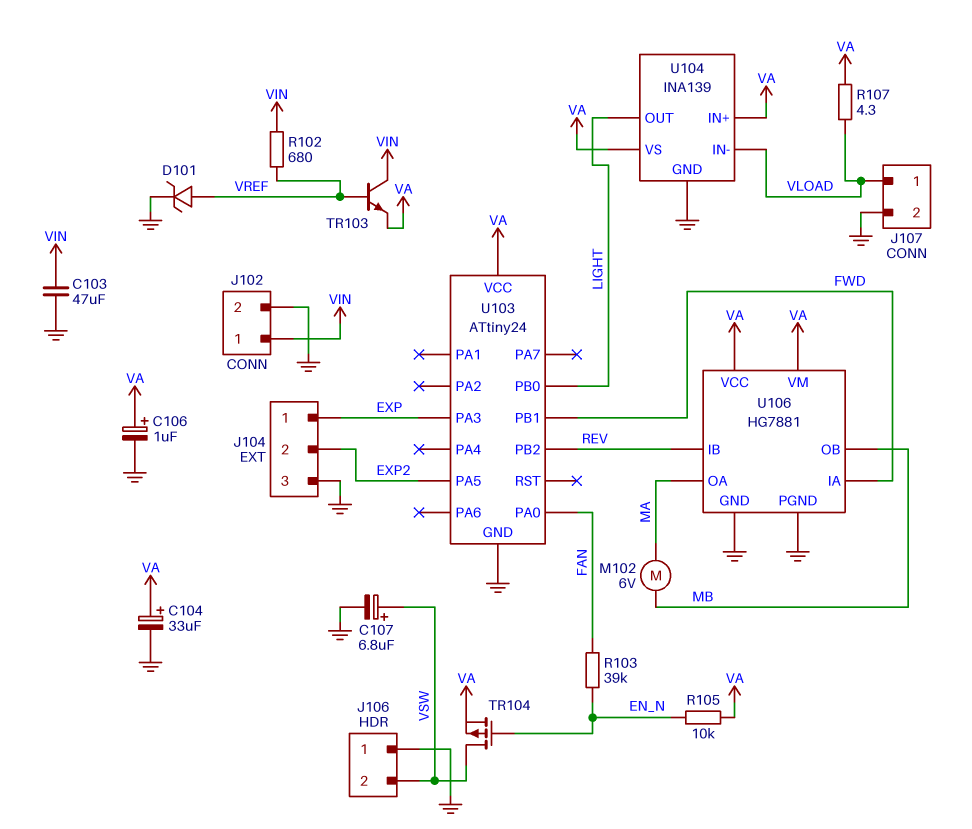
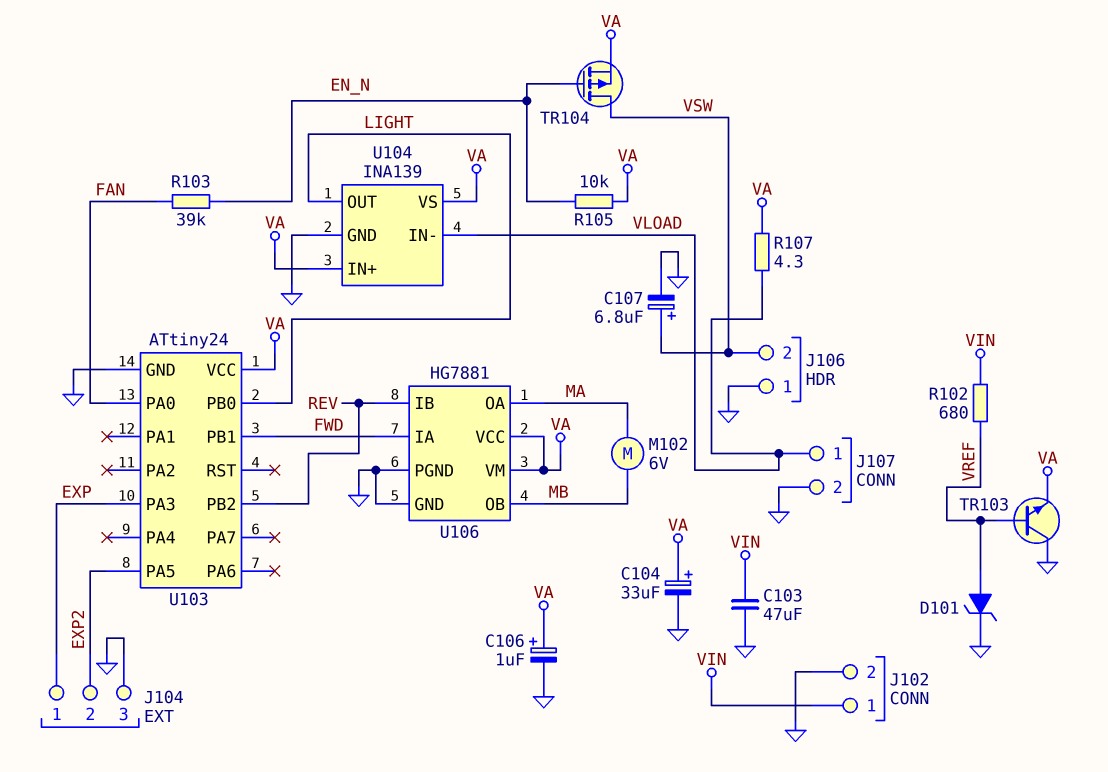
TR103: NPN (B VREF, C VIN, E VA) -> NPN (B VREF, C GND, E VA)

